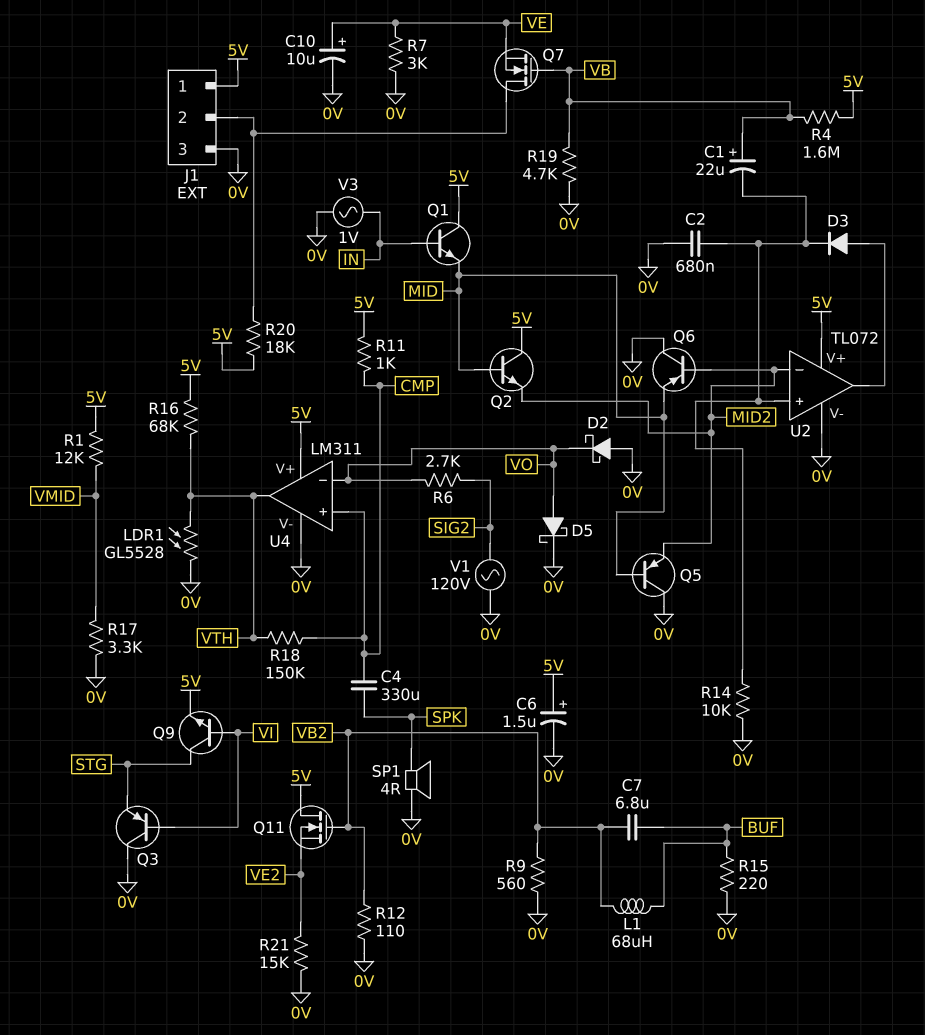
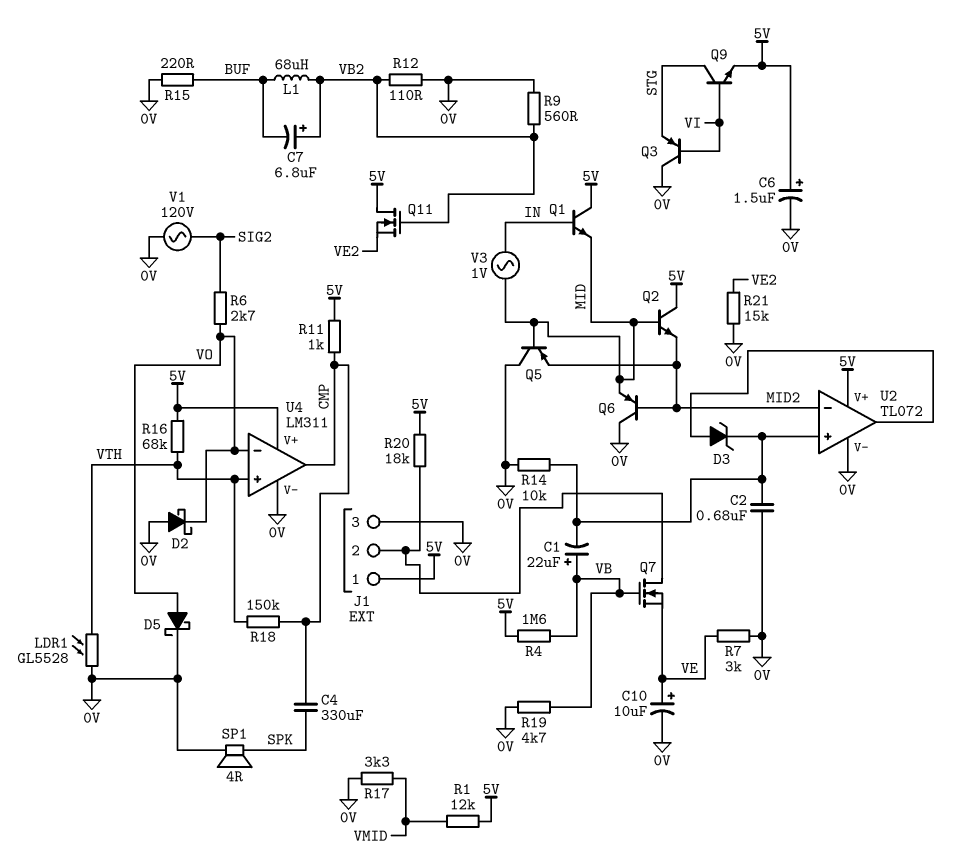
C7: 6.8uF (BUF, VB2) -> 6.8uF (plus VB2, minus BUF)
D3: diode (A U2/out, K U2/in+) -> zener (A U2/out, K U2/in+)
U4 pin in+: CMP -> VTH
U4 pin out: VTH -> CMP
V3: AC 1V (0V, IN) -> AC 1V (IN, MID)

